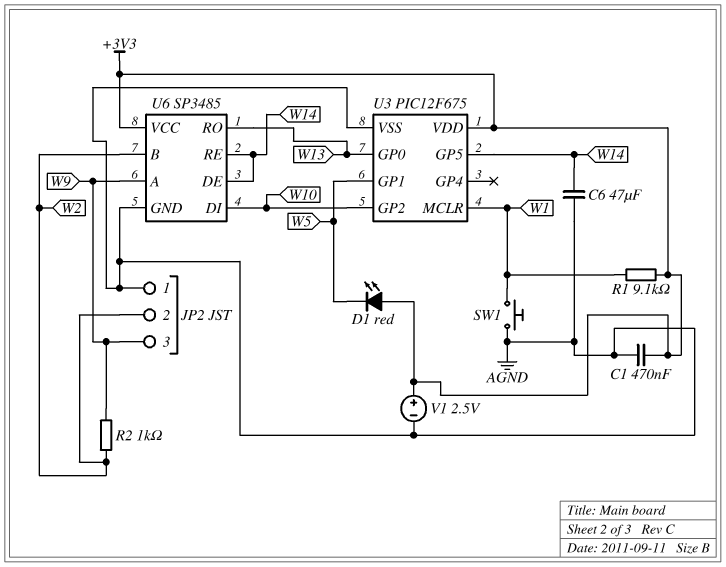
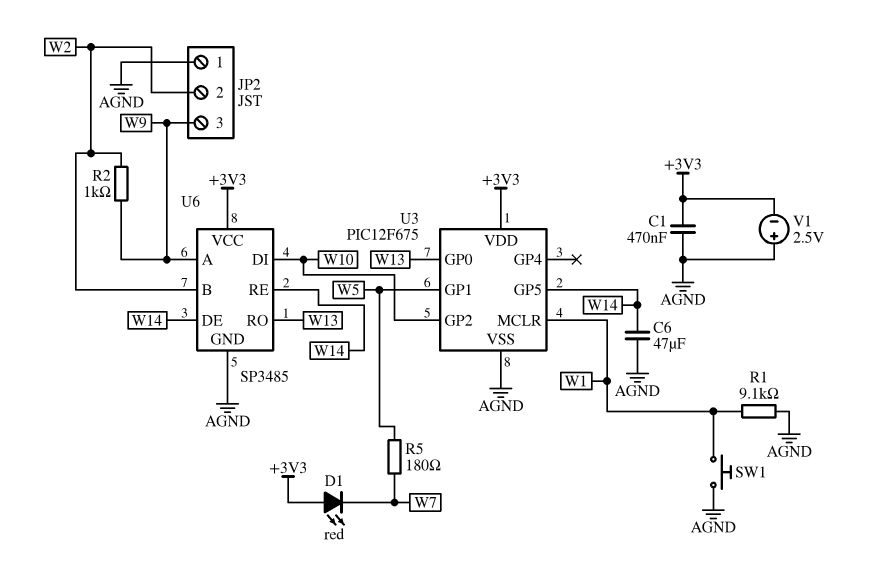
D1: LED red (A +3V3, K W5) -> LED red (A +3V3, K W7)
R1: 9.1k (+3V3, W1) -> 9.1k (AGND, W1)
R5: none -> 180 (W5, W7)
V1: 2.5V (plus +3V3, minus AGND) -> 2.5V (plus AGND, minus +3V3)

